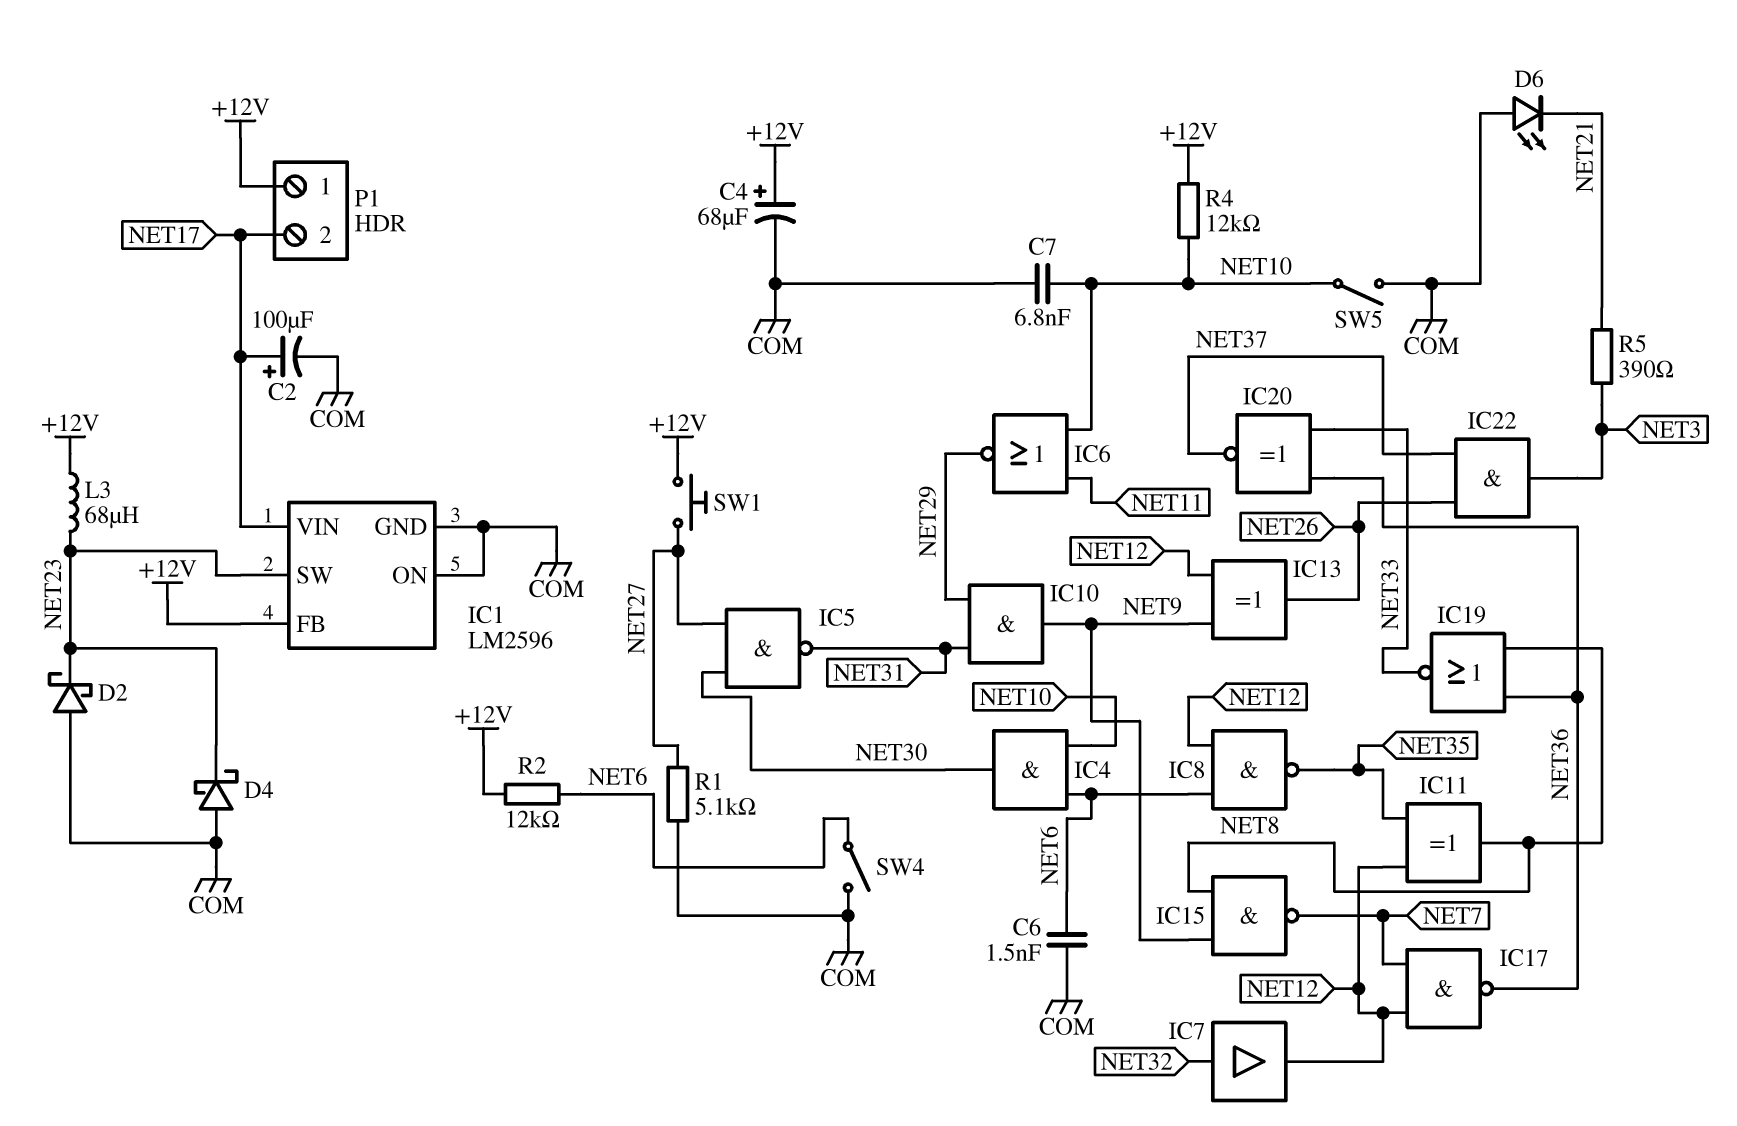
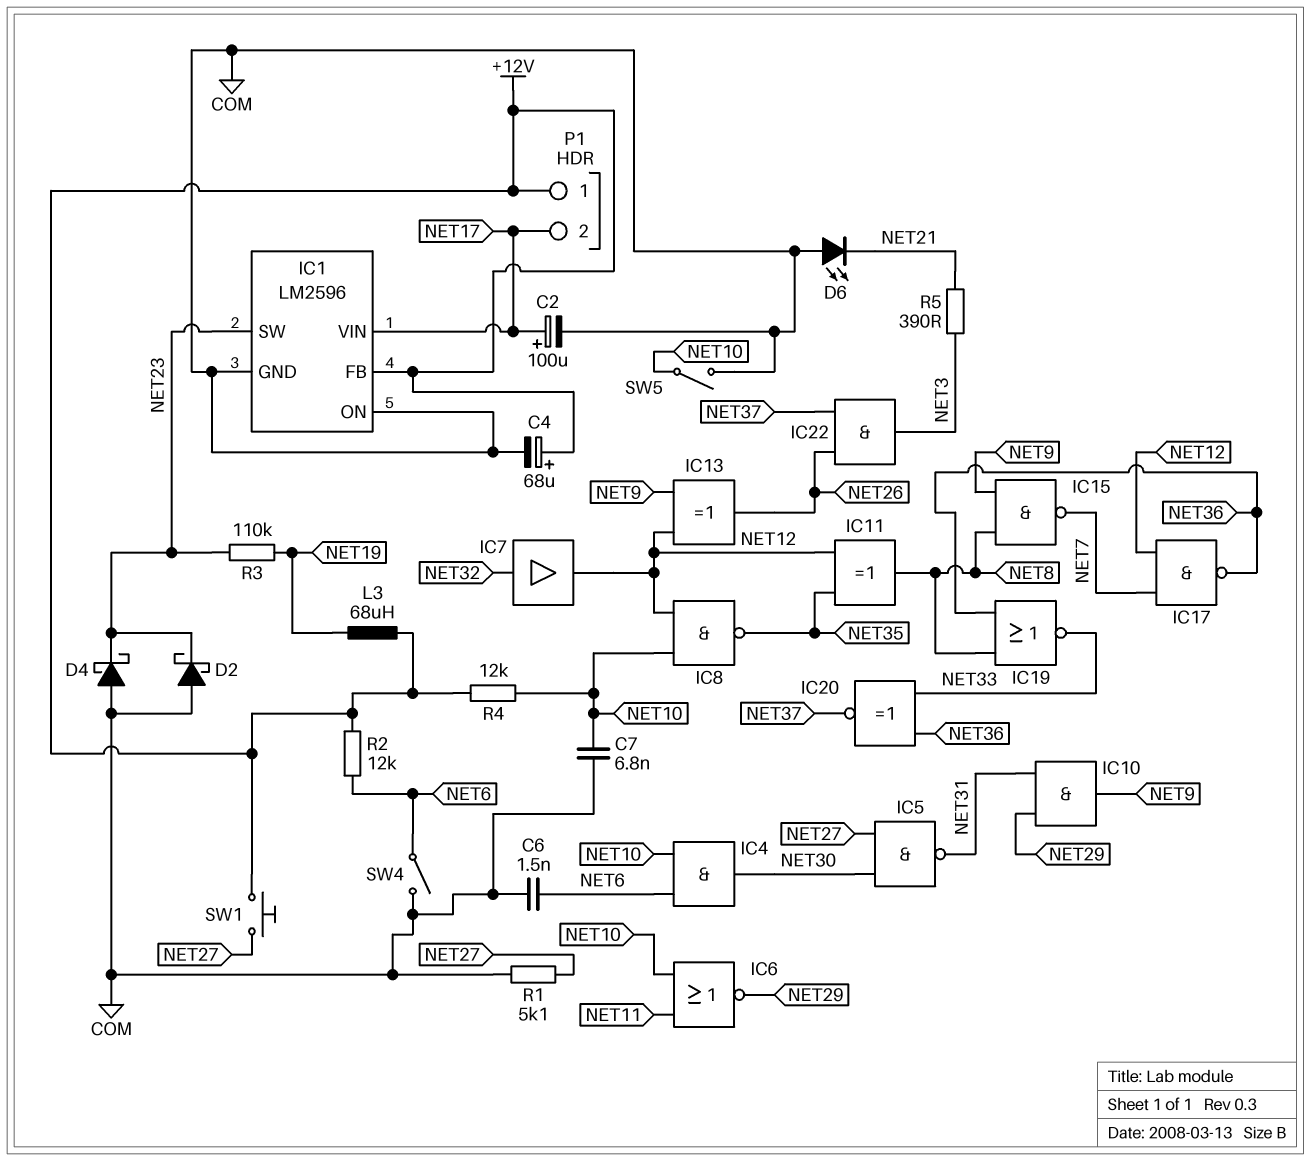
IC8: NAND (in NET6, in NET12, out NET35) -> NAND (in NET10, in NET12, out NET35)
L3: 68uH (+12V, NET23) -> 68uH (+12V, NET19)
R3: none -> 110k (NET19, NET23)

